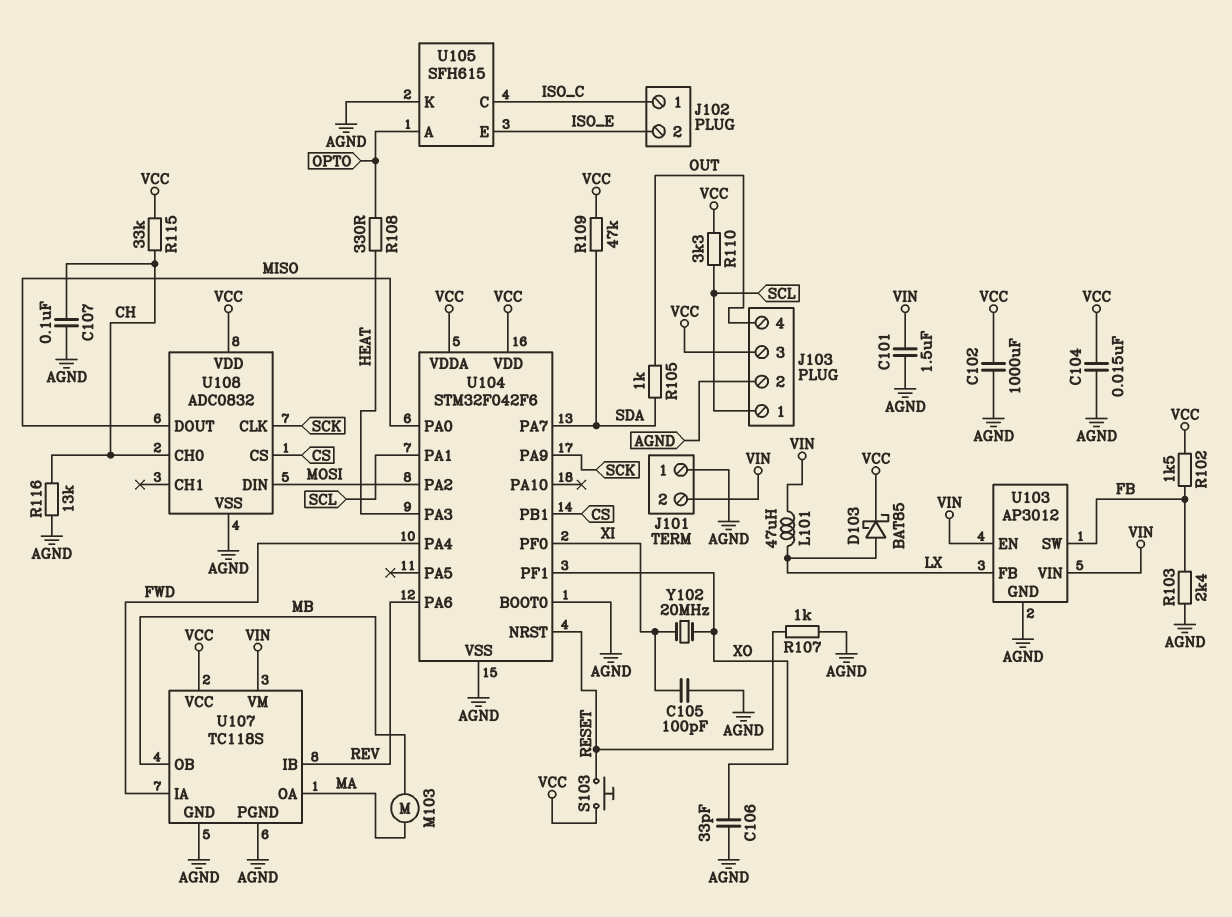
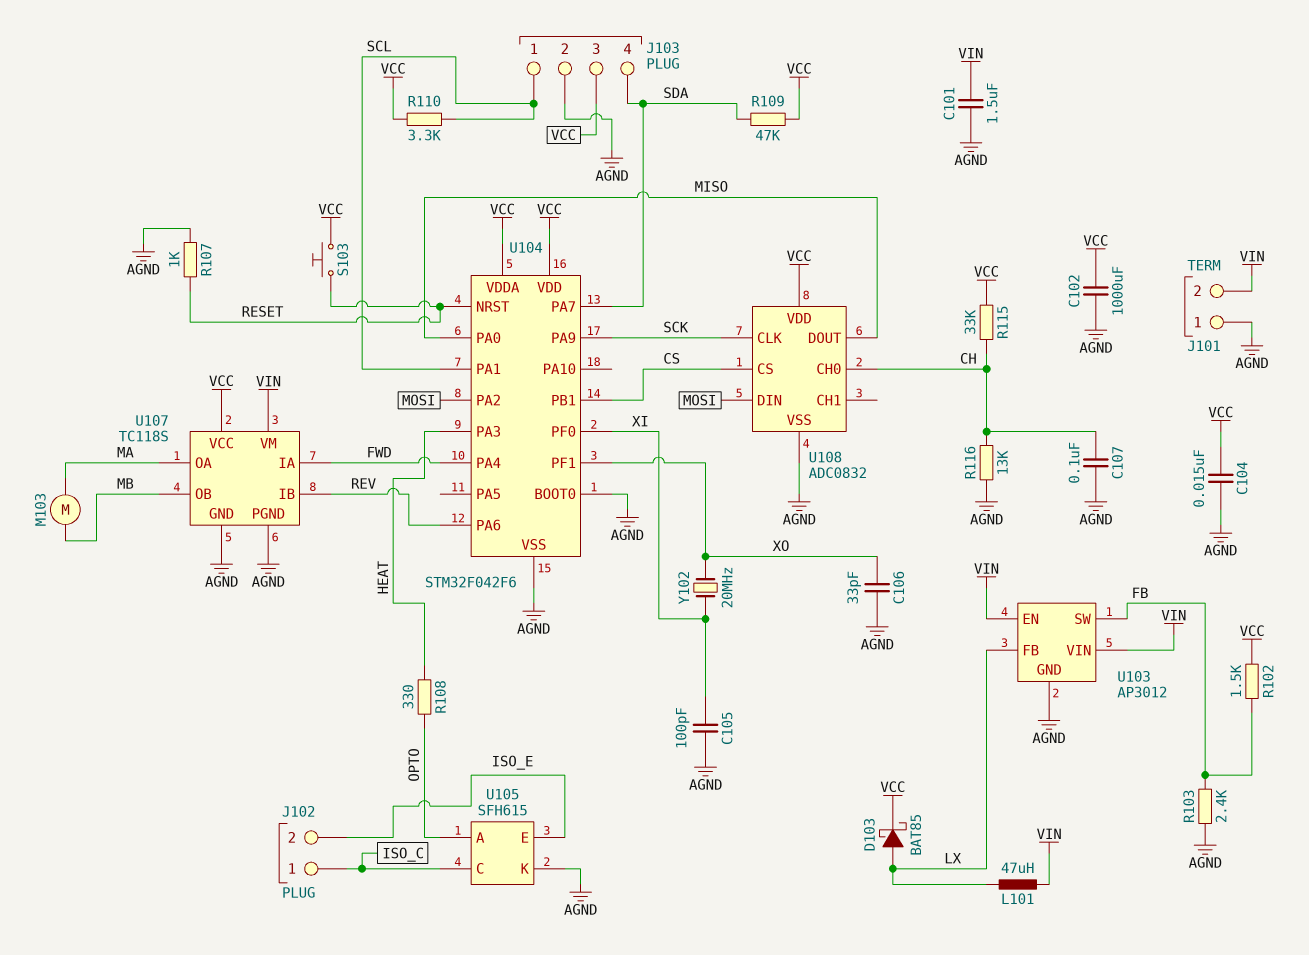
J103 pin 4: OUT -> SDA
R105: 1k (OUT, SDA) -> none

